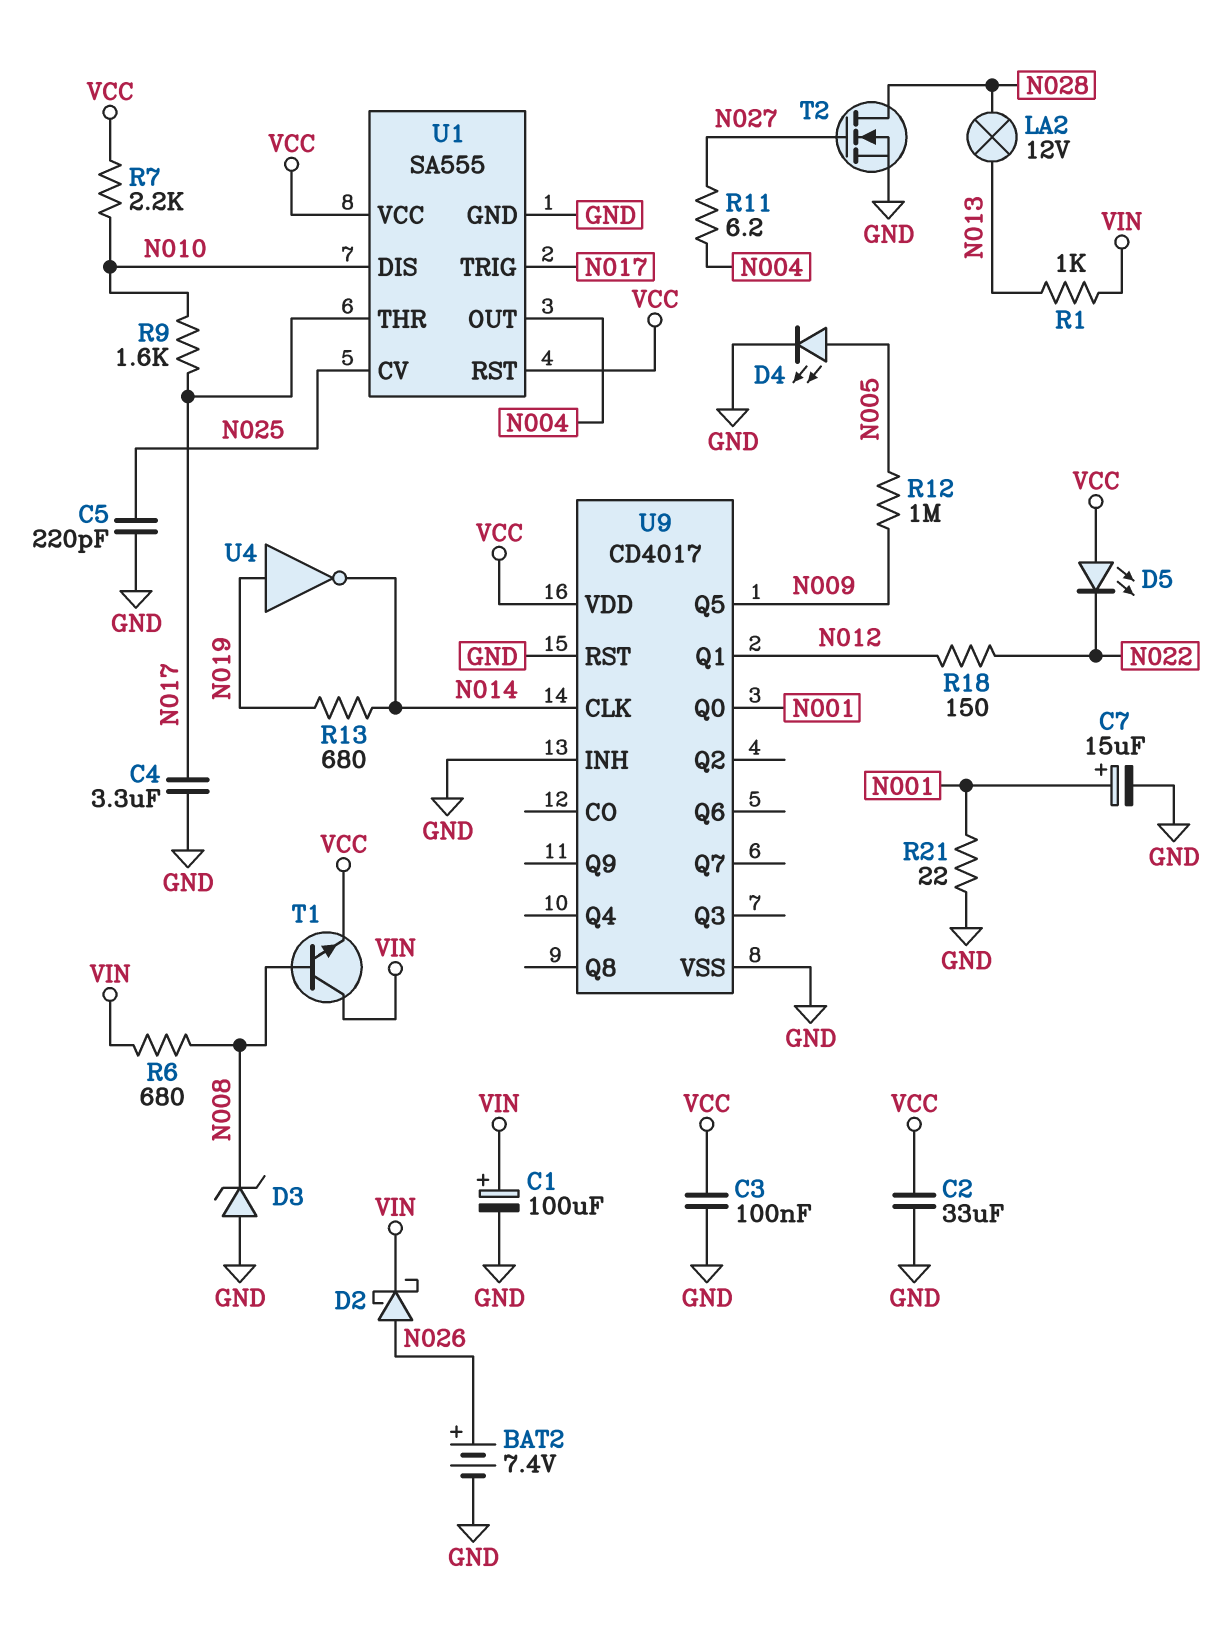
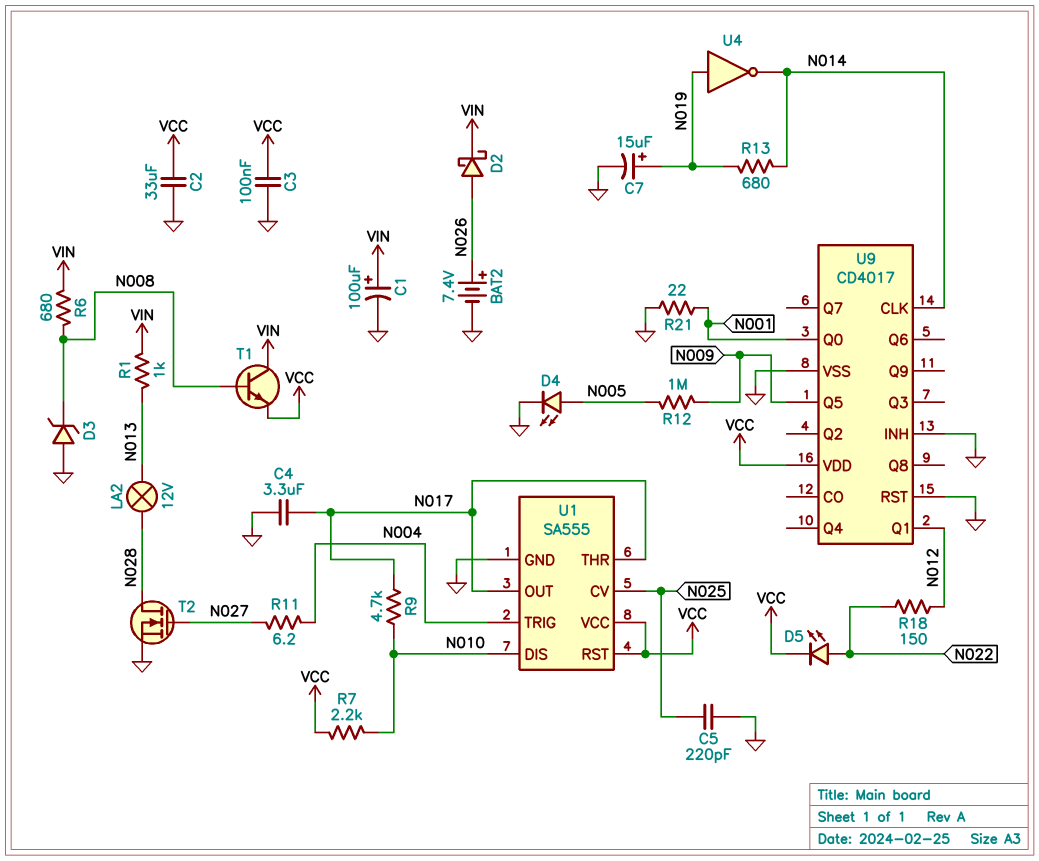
C7: 15uF (plus N001, minus GND) -> 15uF (plus N019, minus GND)
D5: LED (A VCC, K N022) -> LED (A N022, K VCC)
R9: 1.6k (N010, N017) -> 4.7k (N010, N017)
U1 pin OUT: N004 -> N017
U1 pin TRIG: N017 -> N004

